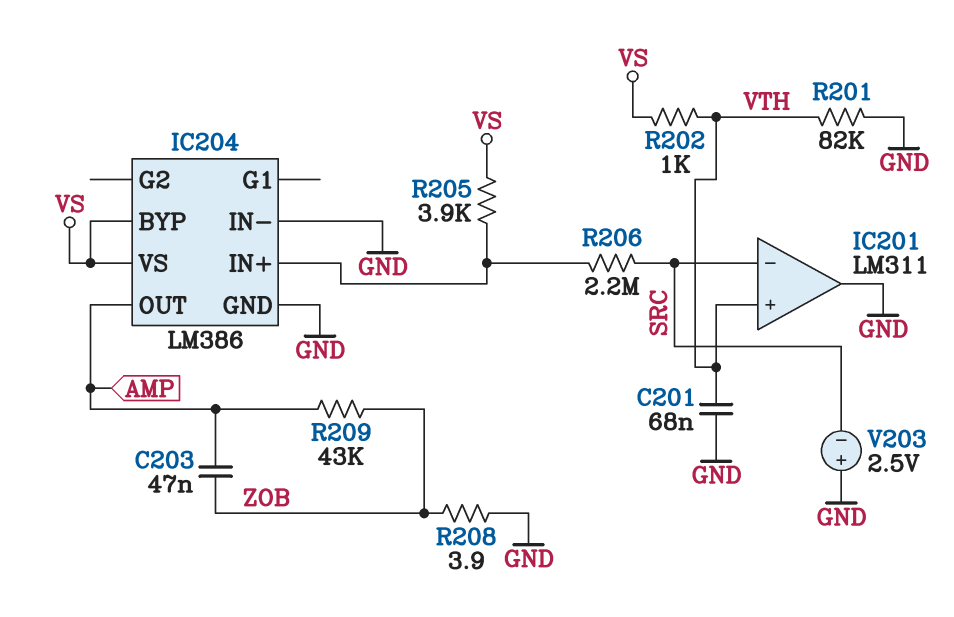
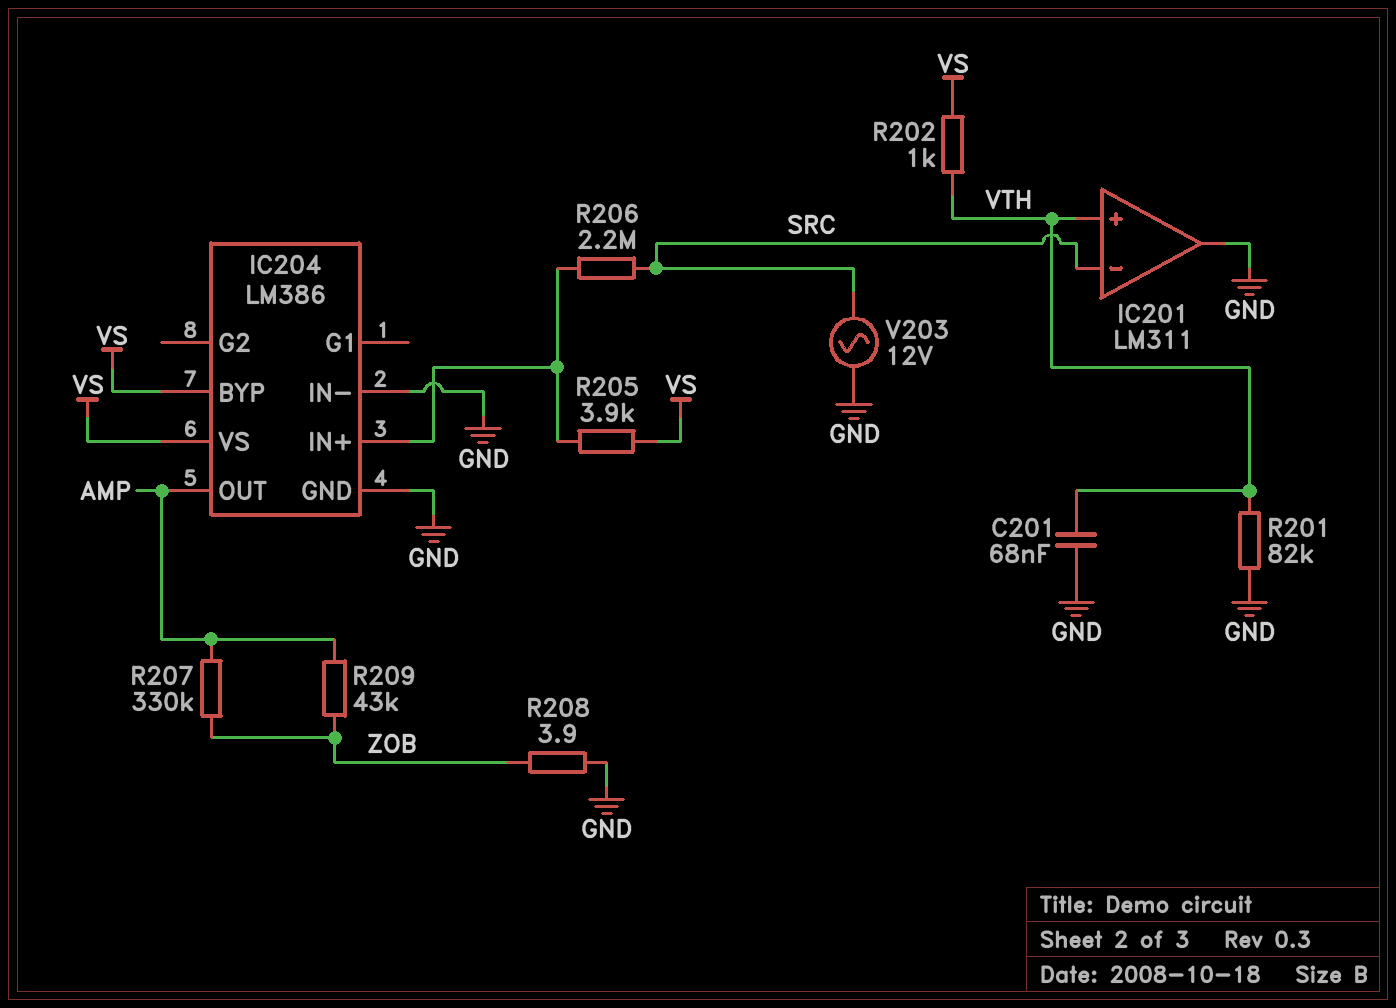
C203: 47nF (AMP, ZOB) -> none
R207: none -> 330k (AMP, ZOB)
V203: 2.5V (plus GND, minus SRC) -> AC 12V (GND, SRC)

